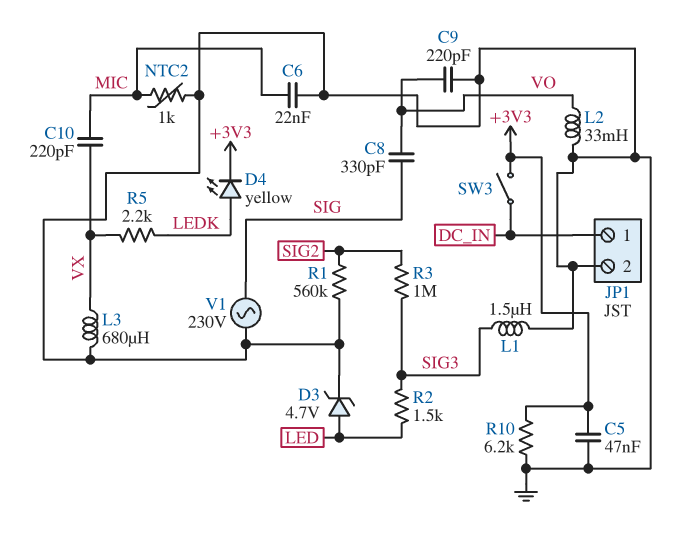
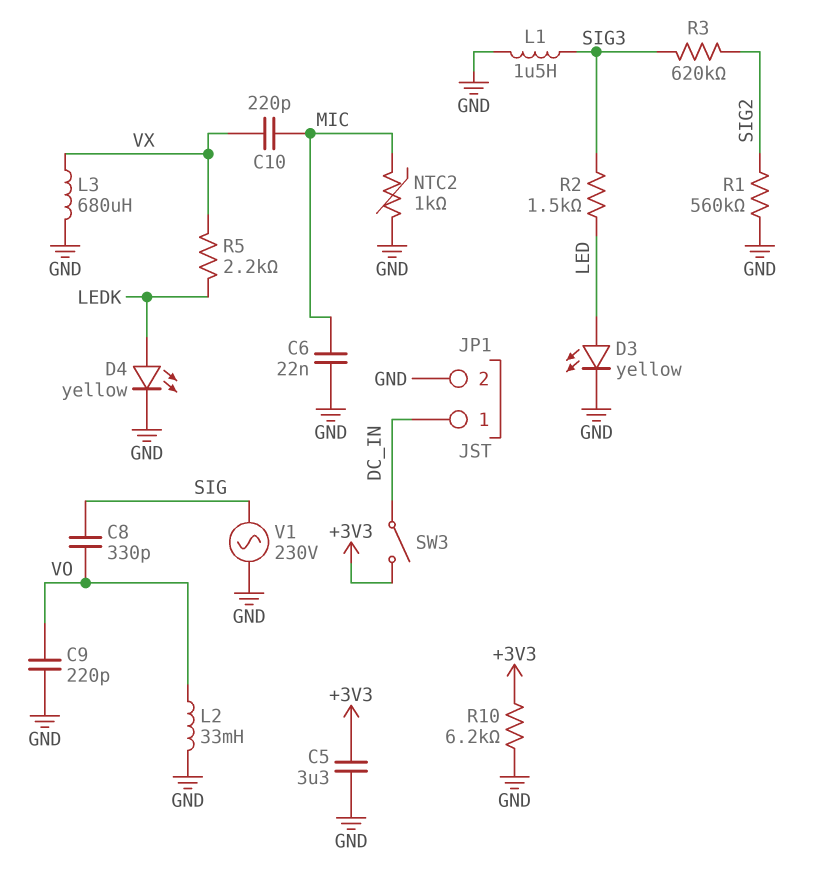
C5: 47nF (+3V3, GND) -> 3.3uF (+3V3, GND)
D3: zener 4.7V (A LED, K GND) -> LED yellow (A LED, K GND)
D4: LED yellow (A LEDK, K +3V3) -> LED yellow (A LEDK, K GND)
R3: 1M (SIG2, SIG3) -> 620k (SIG2, SIG3)

